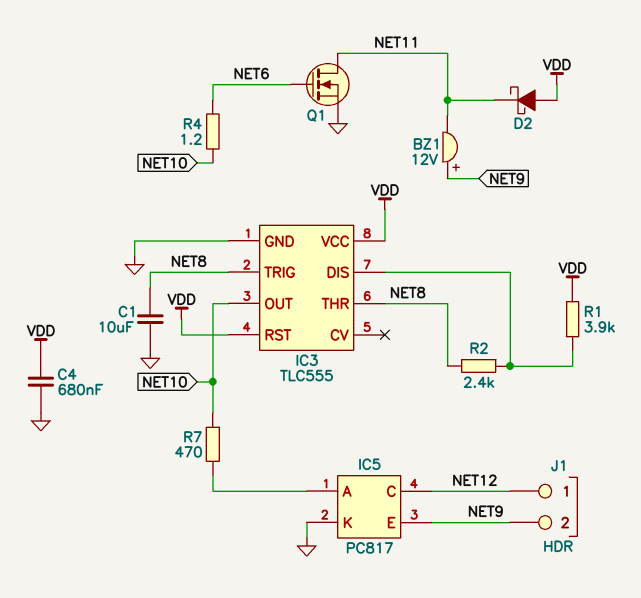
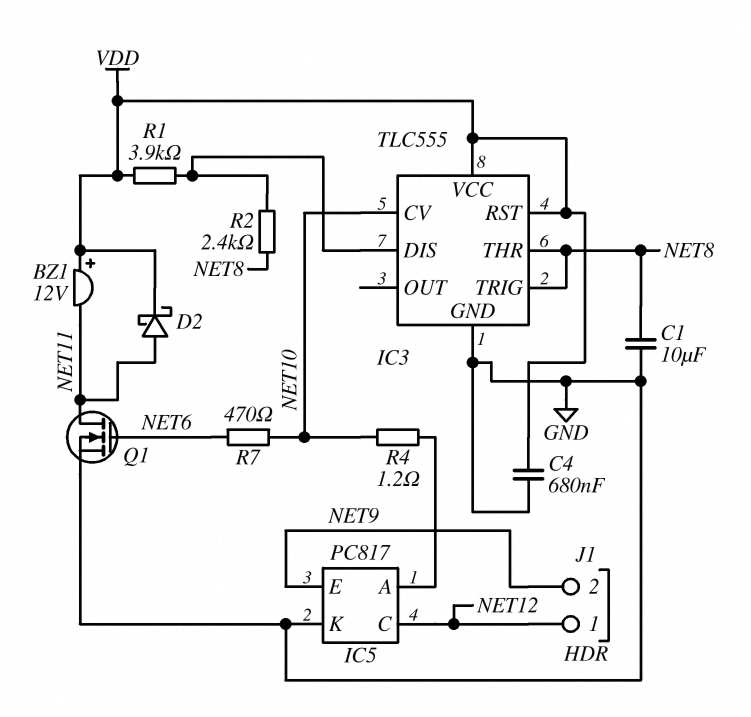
BZ1: buzzer 12V (plus NET9, minus NET11) -> buzzer 12V (plus VDD, minus NET11)
D2: schottky (A VDD, K NET11) -> schottky (A NET11, K VDD)
IC3 pin CV: none -> NET10
IC3 pin OUT: NET10 -> none
R4: 1.2 (NET6, NET10) -> 1.2 (IC5/A, NET10)
R7: 470 (IC5/A, NET10) -> 470 (NET6, NET10)

